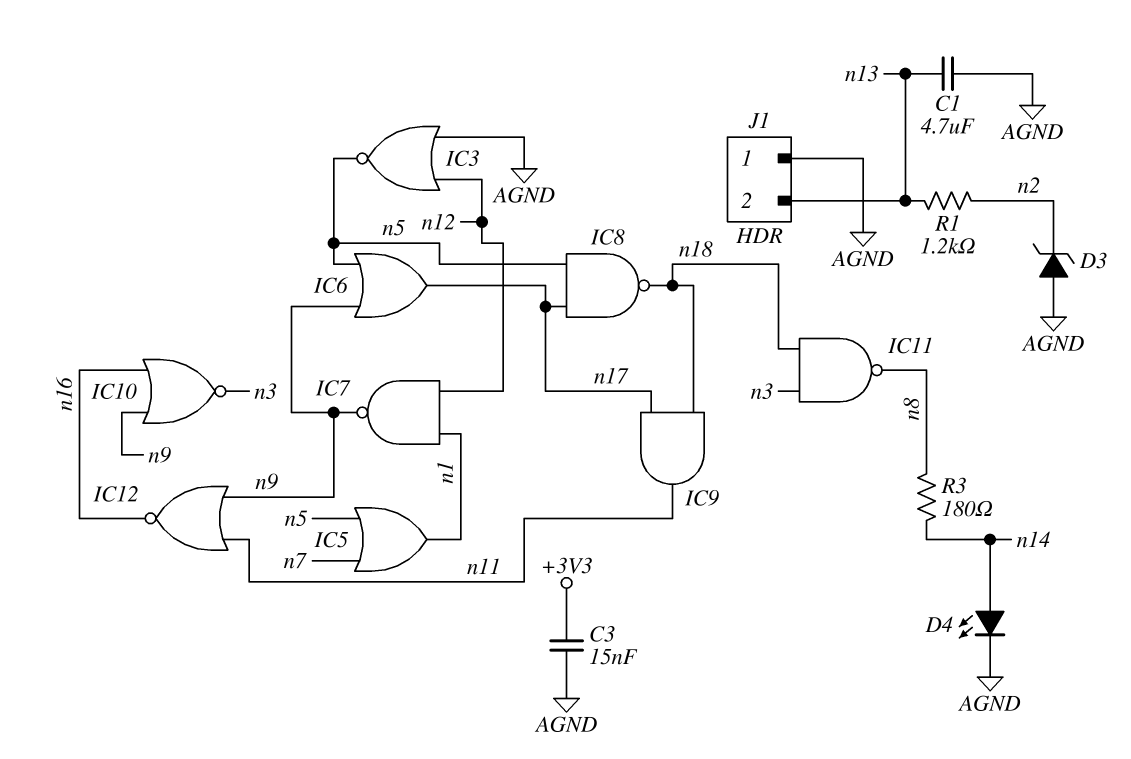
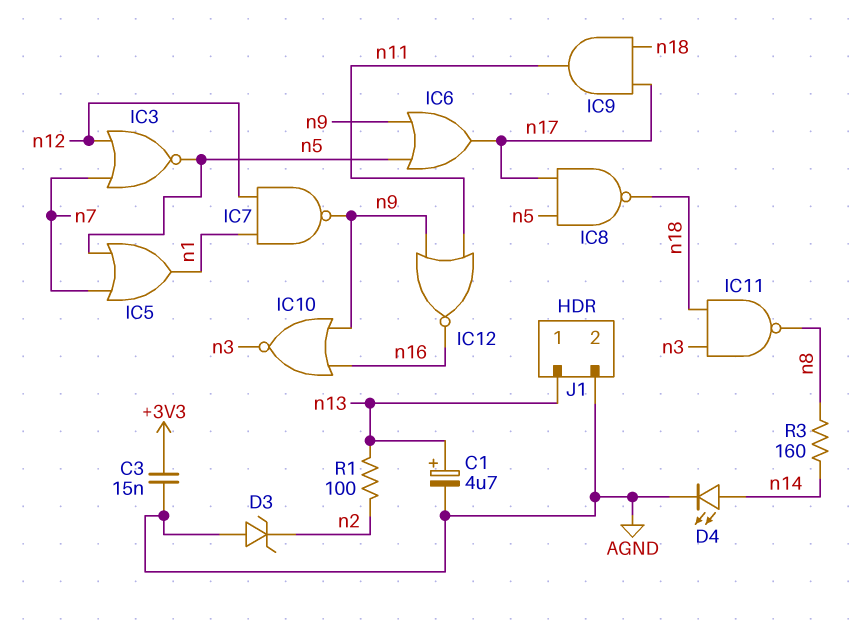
C1: 4.7uF (AGND, n13) -> 4.7uF (plus n13, minus AGND)
IC3: NOR (in AGND, in n12, out n5) -> NOR (in n7, in n12, out n5)
J1 pin 1: AGND -> n13
J1 pin 2: n13 -> AGND
R1: 1.2k (n2, n13) -> 100 (n2, n13)
R3: 180 (n8, n14) -> 160 (n8, n14)

